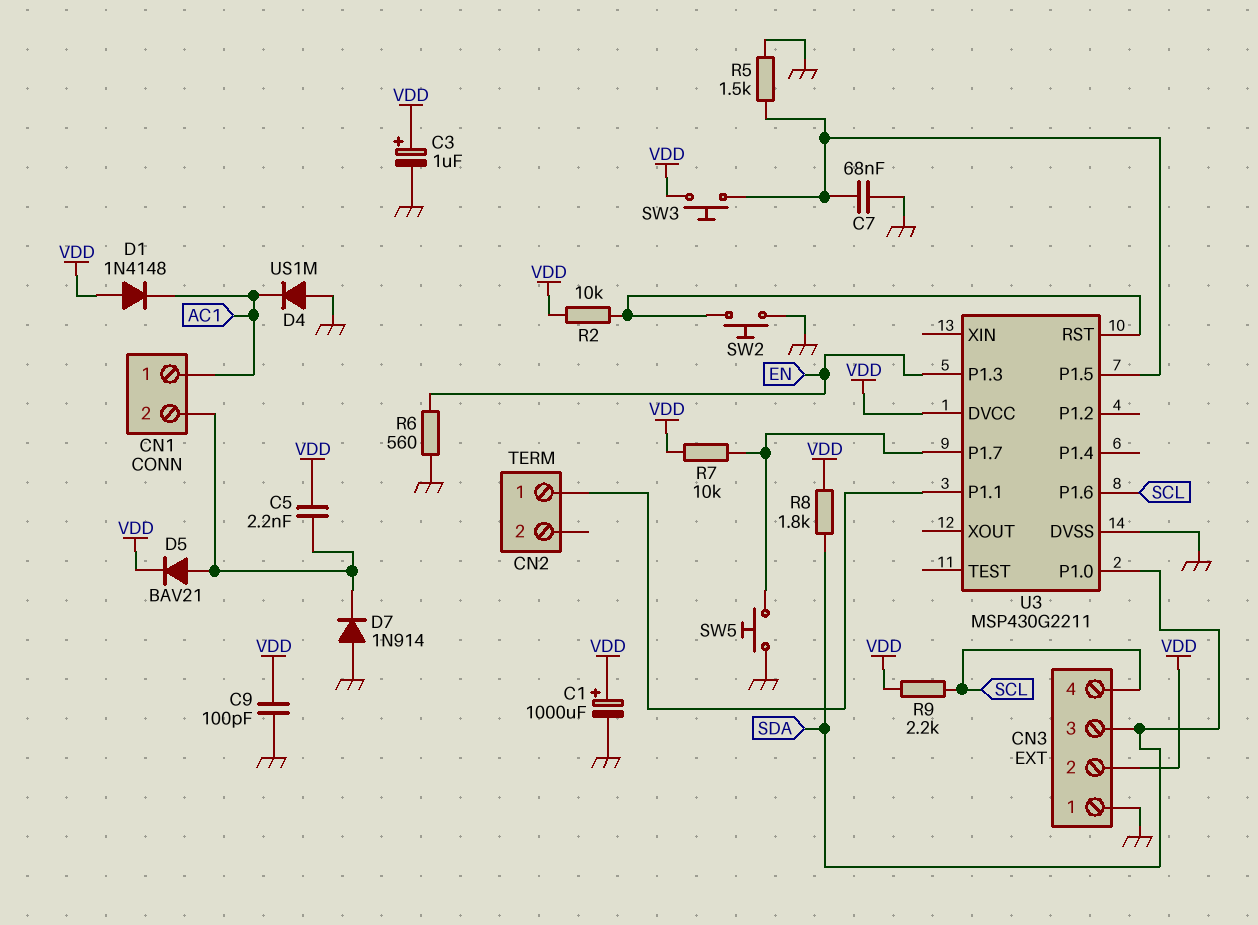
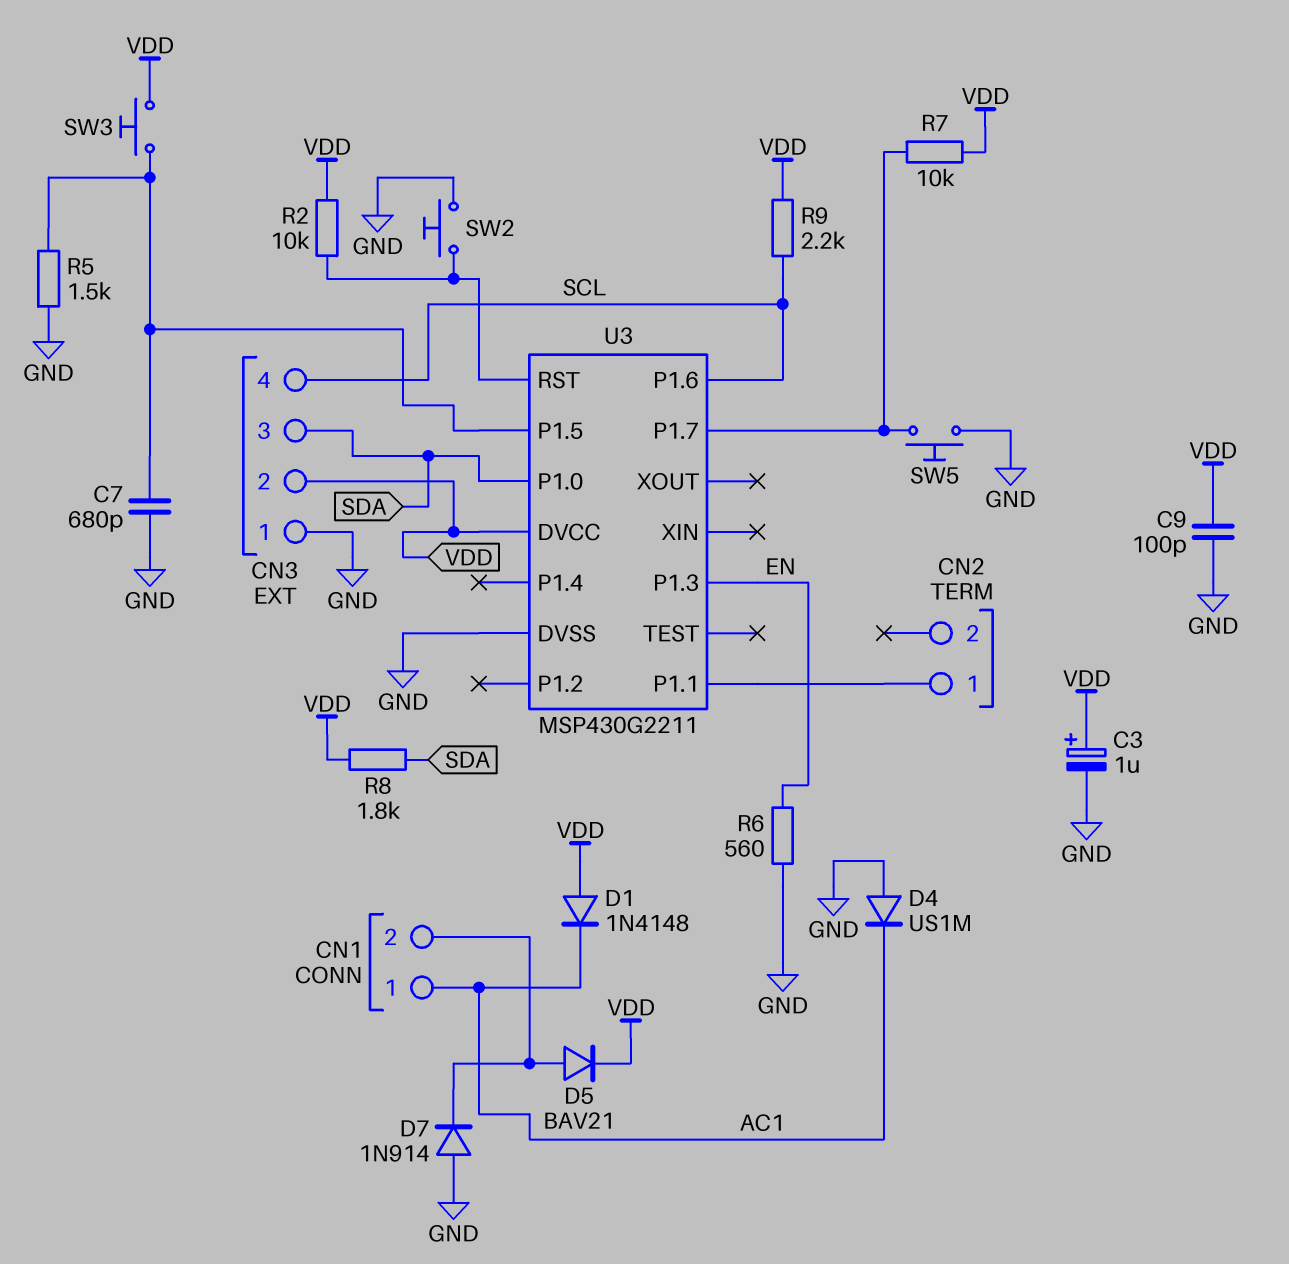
C1: 1000uF (plus VDD, minus GND) -> none
C5: 2.2nF (CN1/2, VDD) -> none
C7: 68nF (GND, U3/P1.5) -> 680pF (GND, U3/P1.5)

